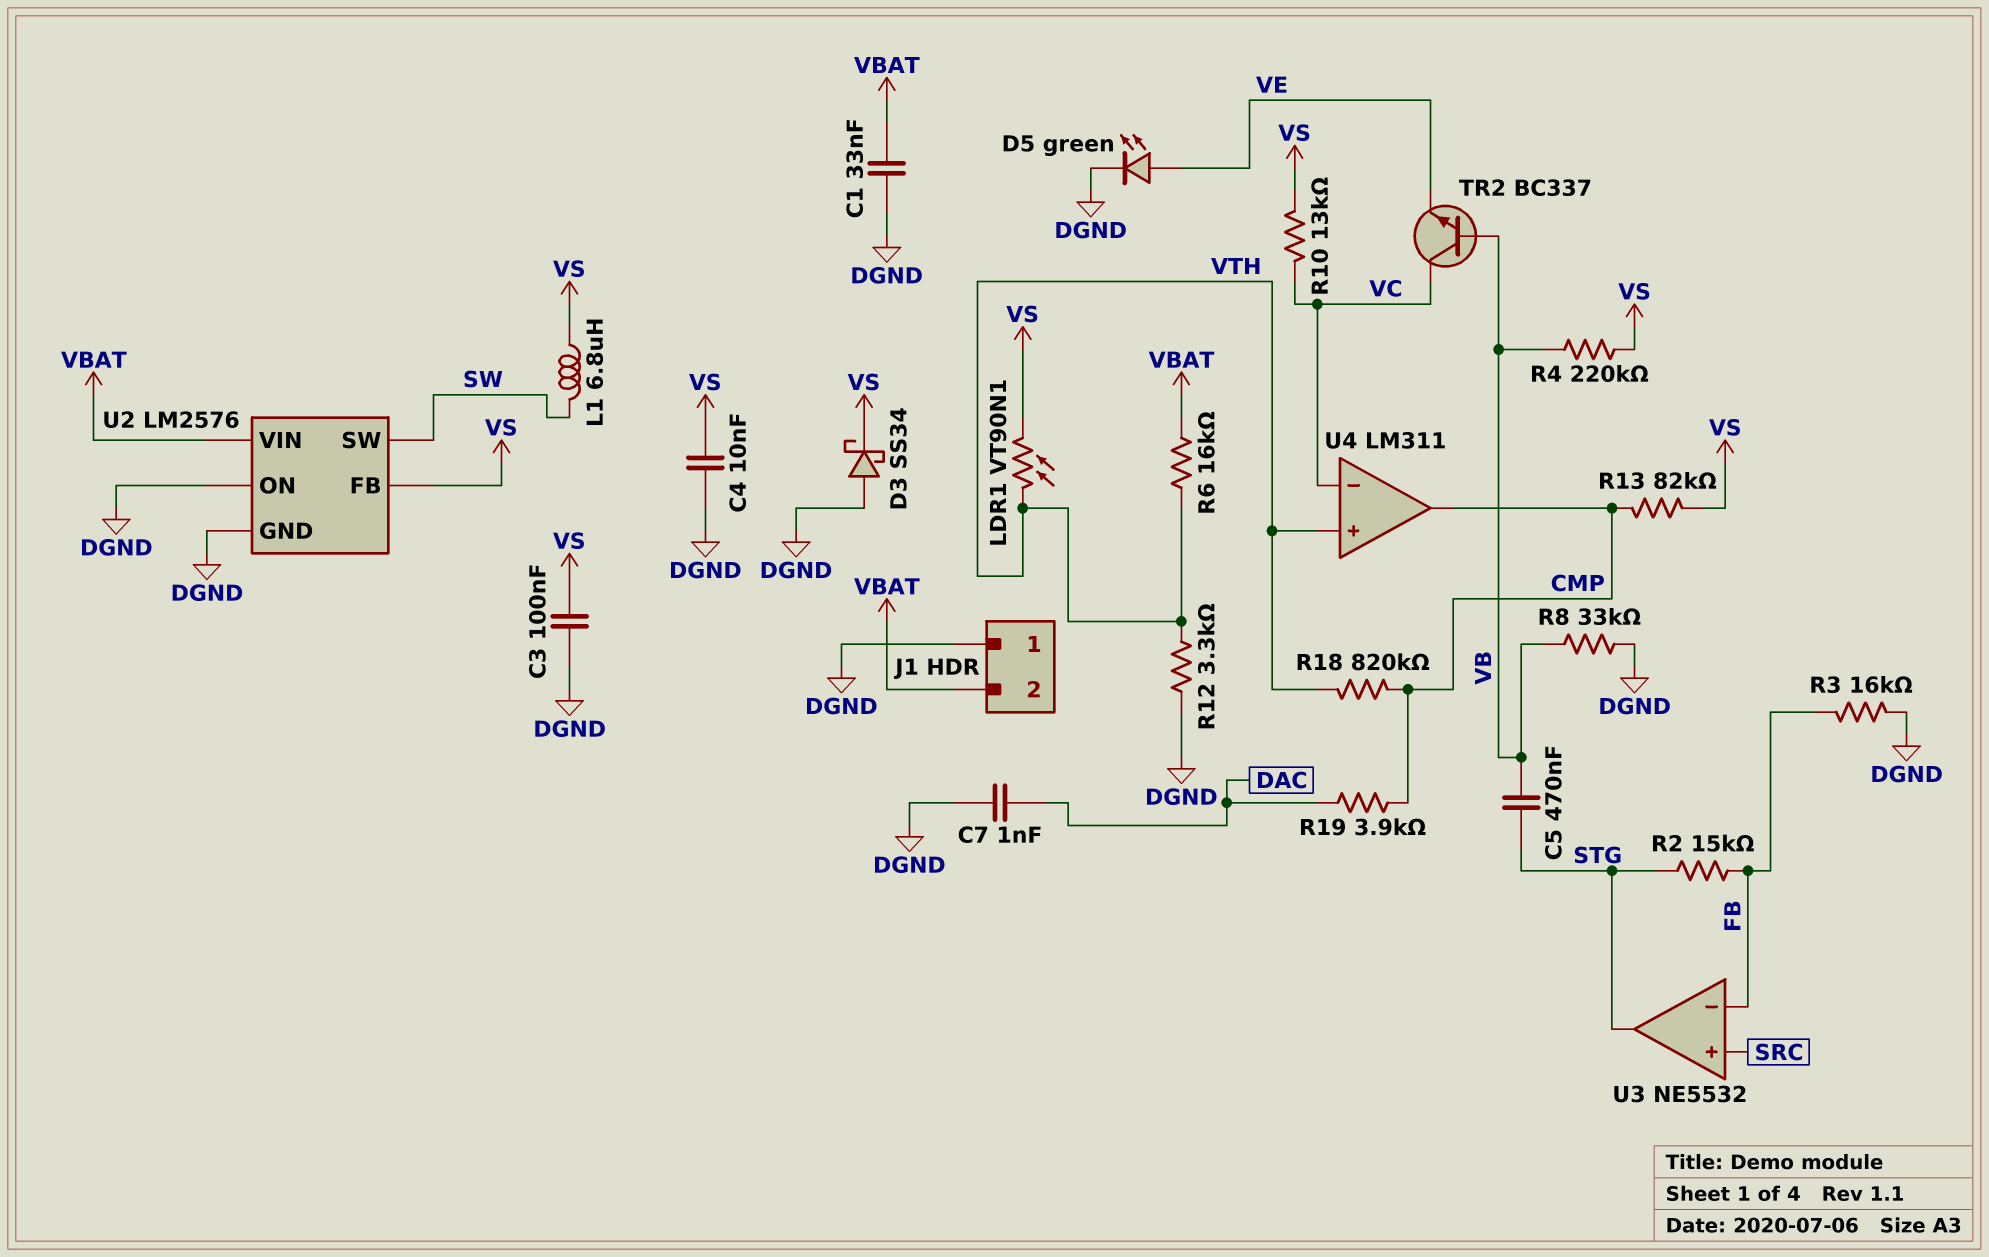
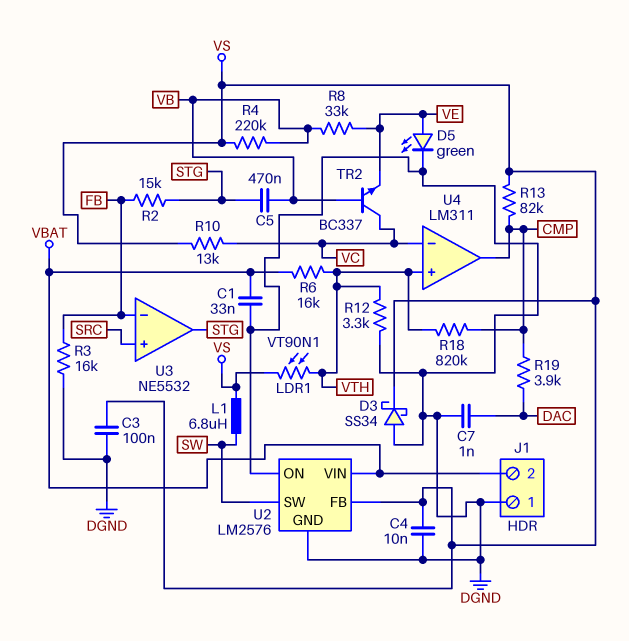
R8: 33k (DGND, VB) -> 33k (VB, VE)

